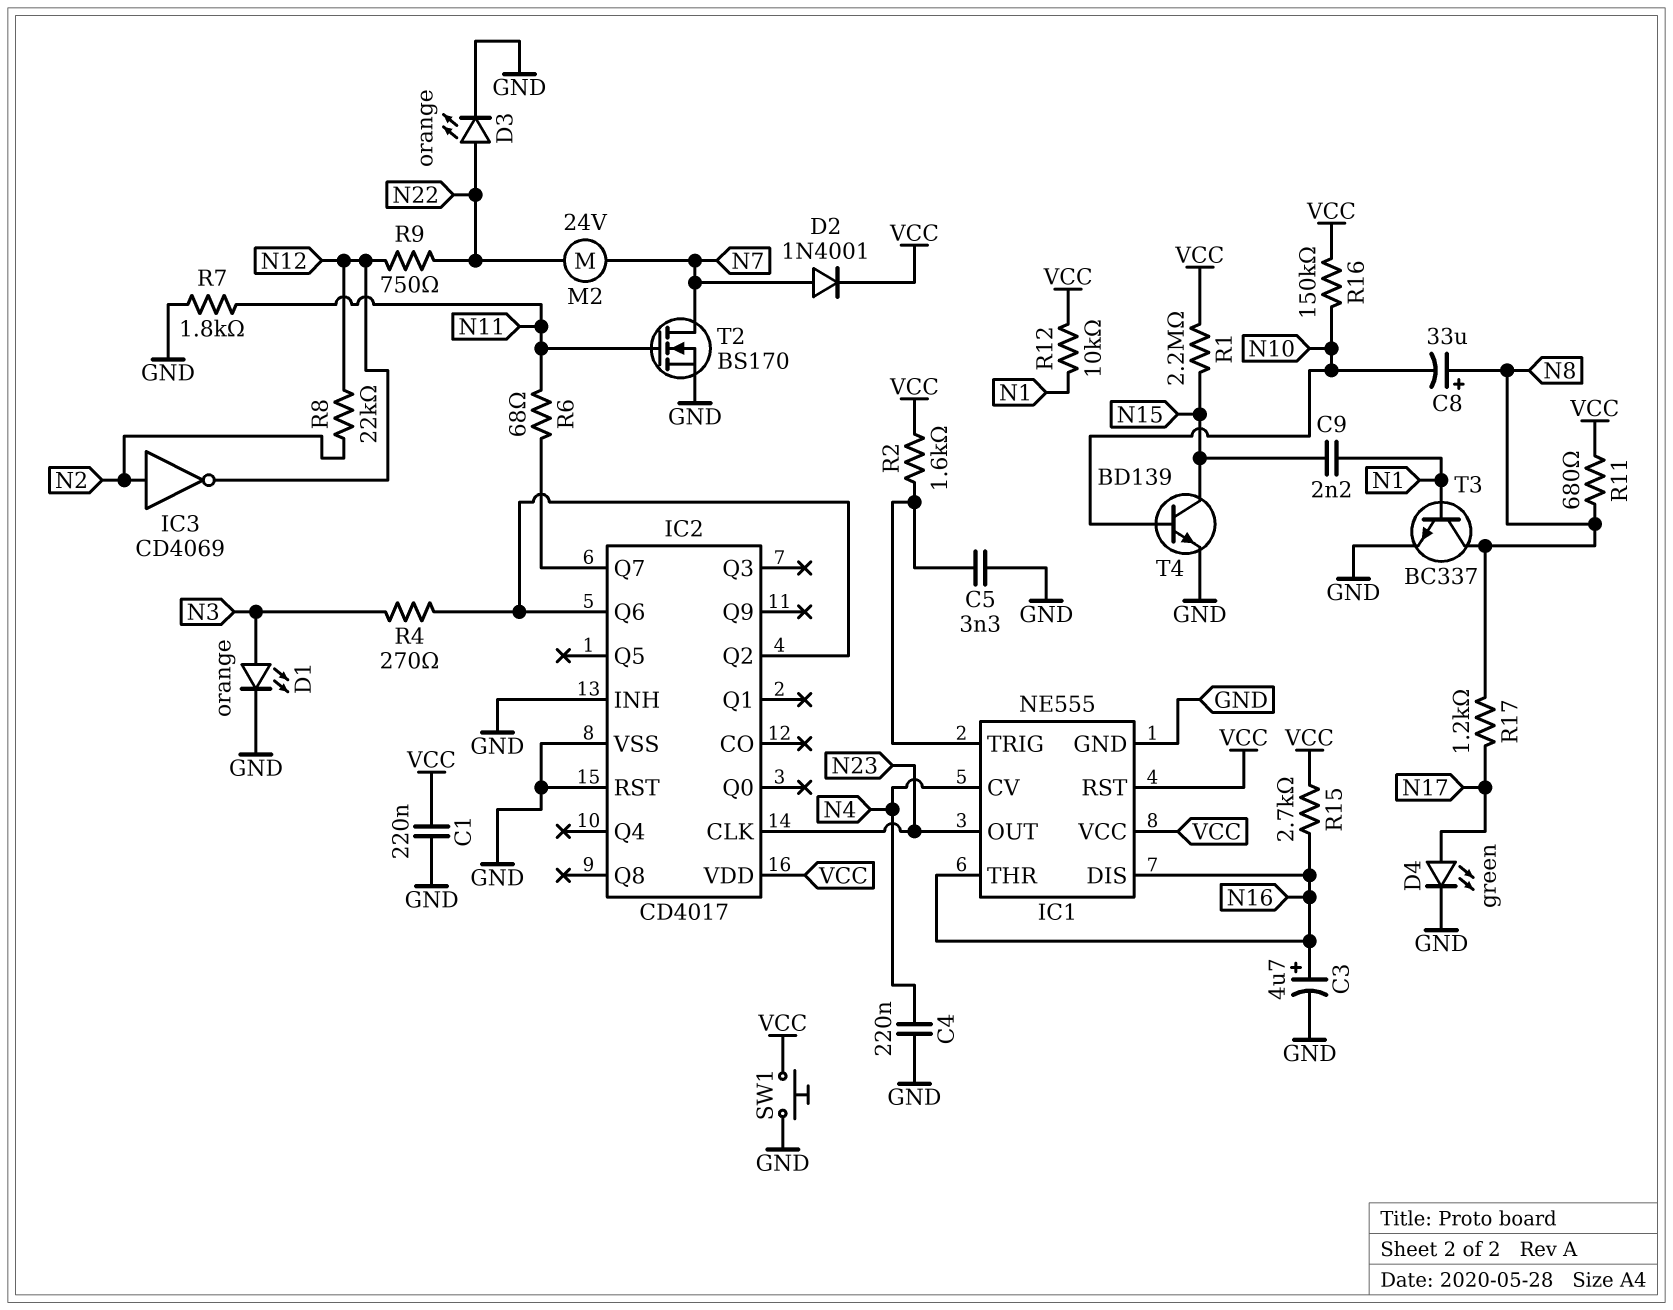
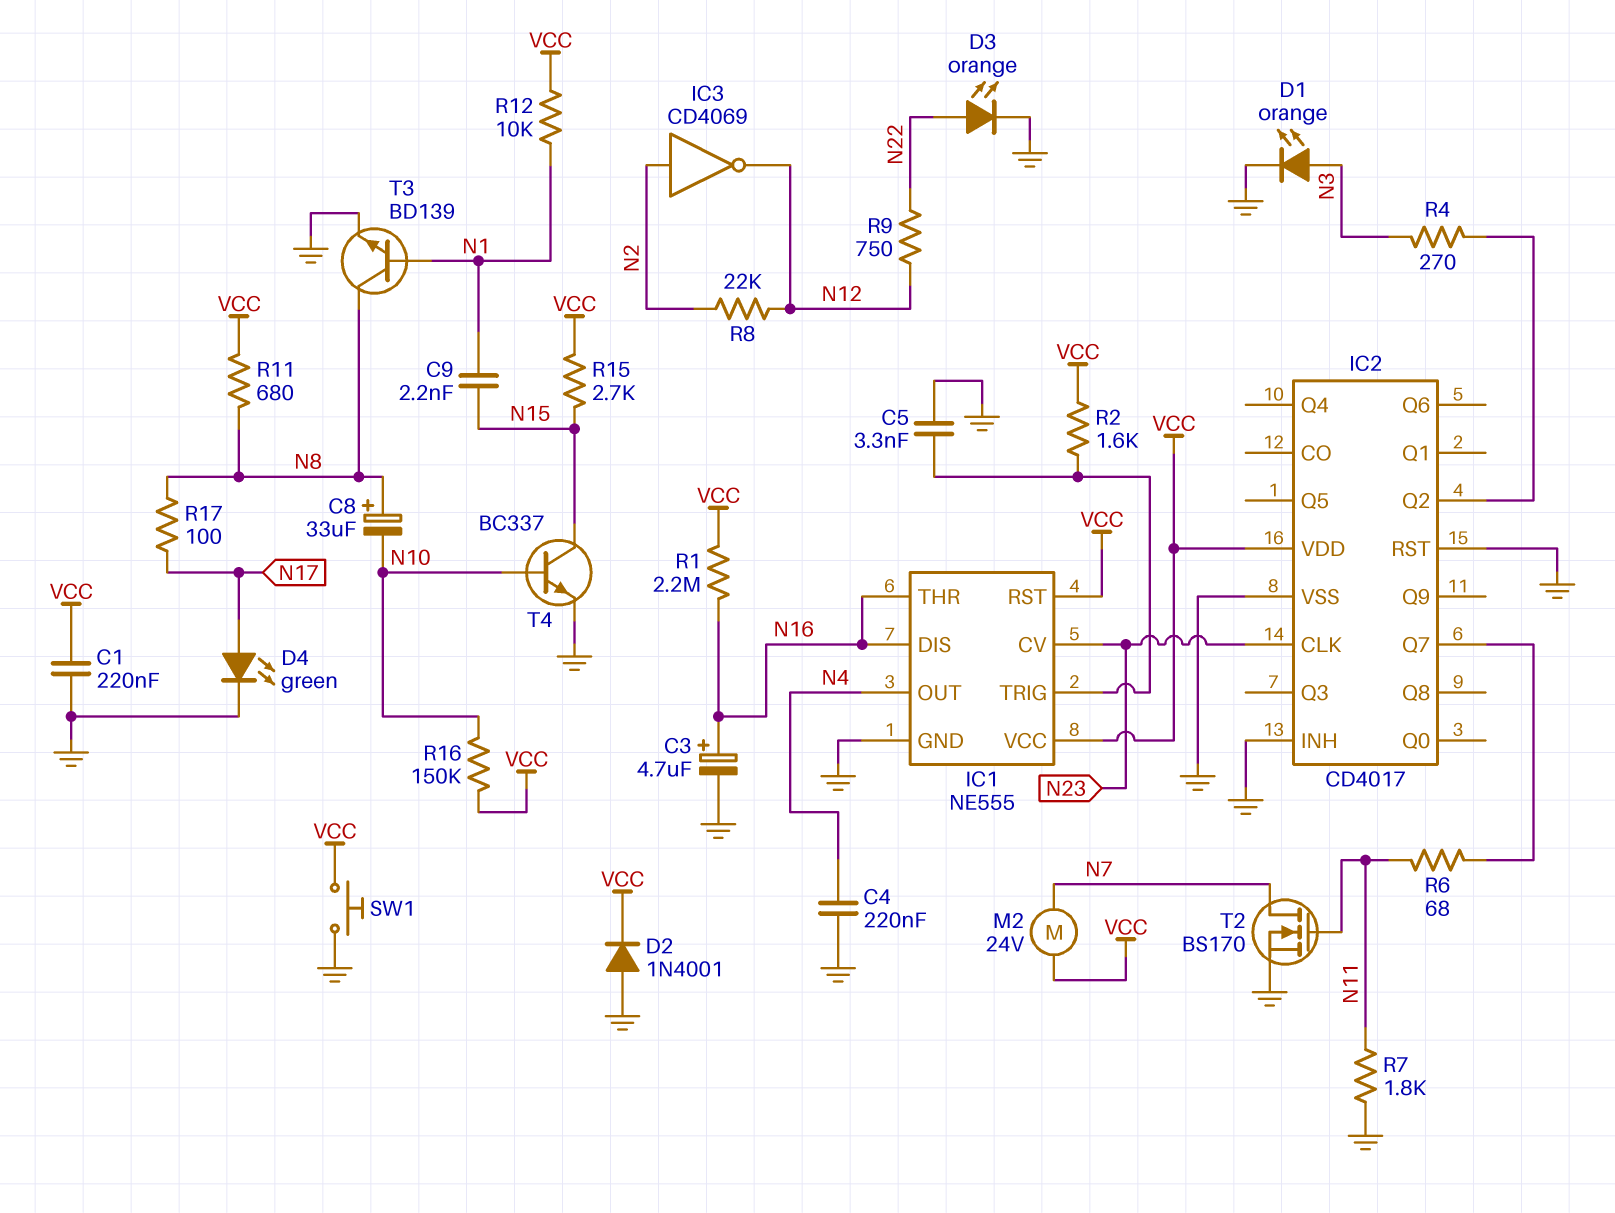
D2: diode 1N4001 (A N7, K VCC) -> diode 1N4001 (A GND, K VCC)
IC1 pin CV: N4 -> N23
IC1 pin OUT: N23 -> N4
IC2 pin Q6: IC2/Q2 -> none
M2: motor 24V (N7, N22) -> motor 24V (N7, VCC)
R1: 2.2M (N15, VCC) -> 2.2M (N16, VCC)
R15: 2.7k (N16, VCC) -> 2.7k (N15, VCC)
R17: 1.2k (N8, N17) -> 100 (N8, N17)
T3: NPN BC337 (B N1, C N8, E GND) -> NPN BD139 (B N1, C N8, E GND)
T4: NPN BD139 (B N10, C N15, E GND) -> NPN BC337 (B N10, C N15, E GND)

